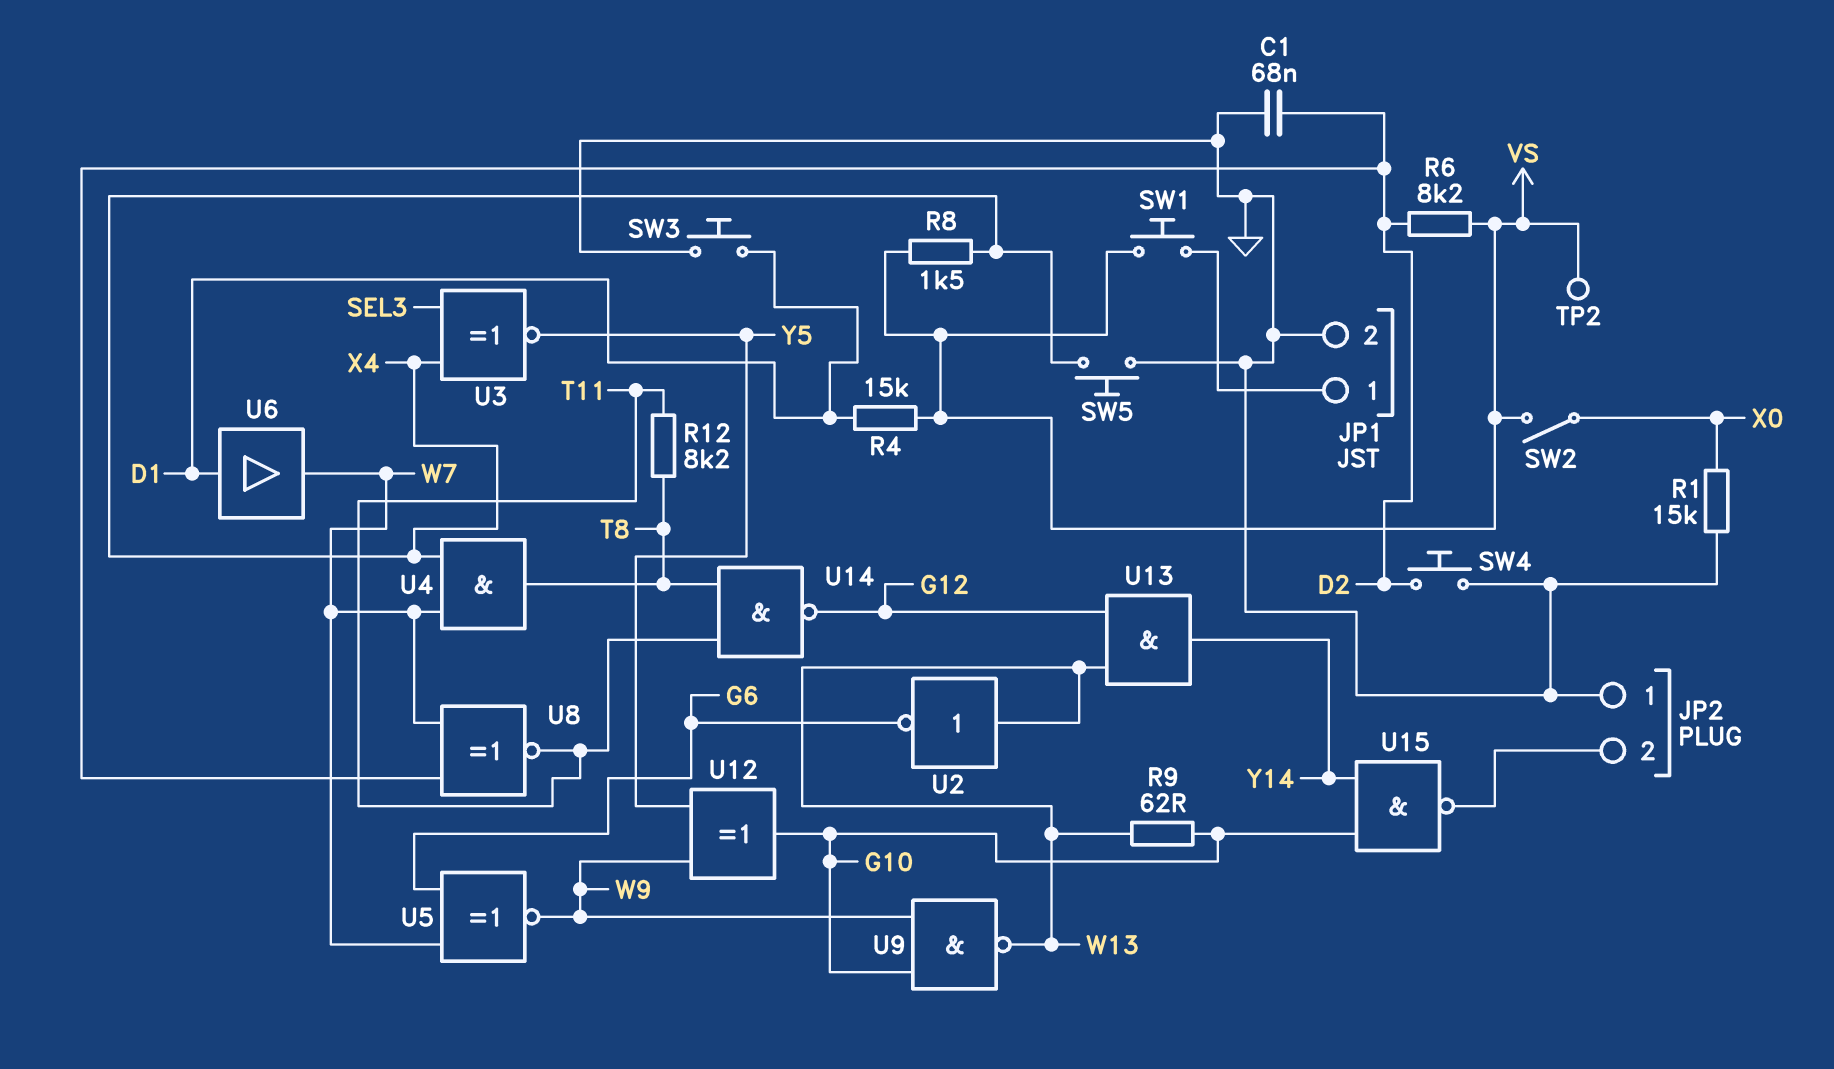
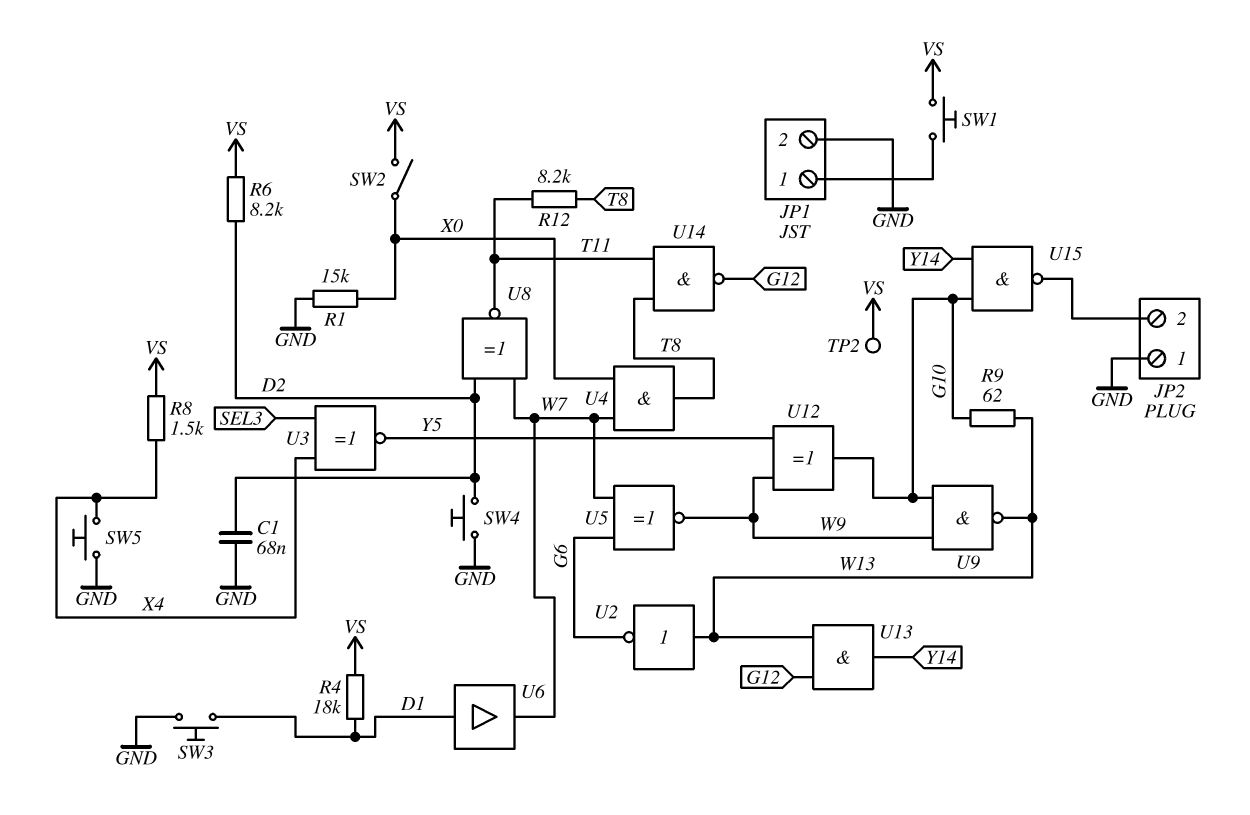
R4: 15k (D1, VS) -> 18k (D1, VS)
U4: AND (in W7, in X4, out T8) -> AND (in W7, in X0, out T8)

